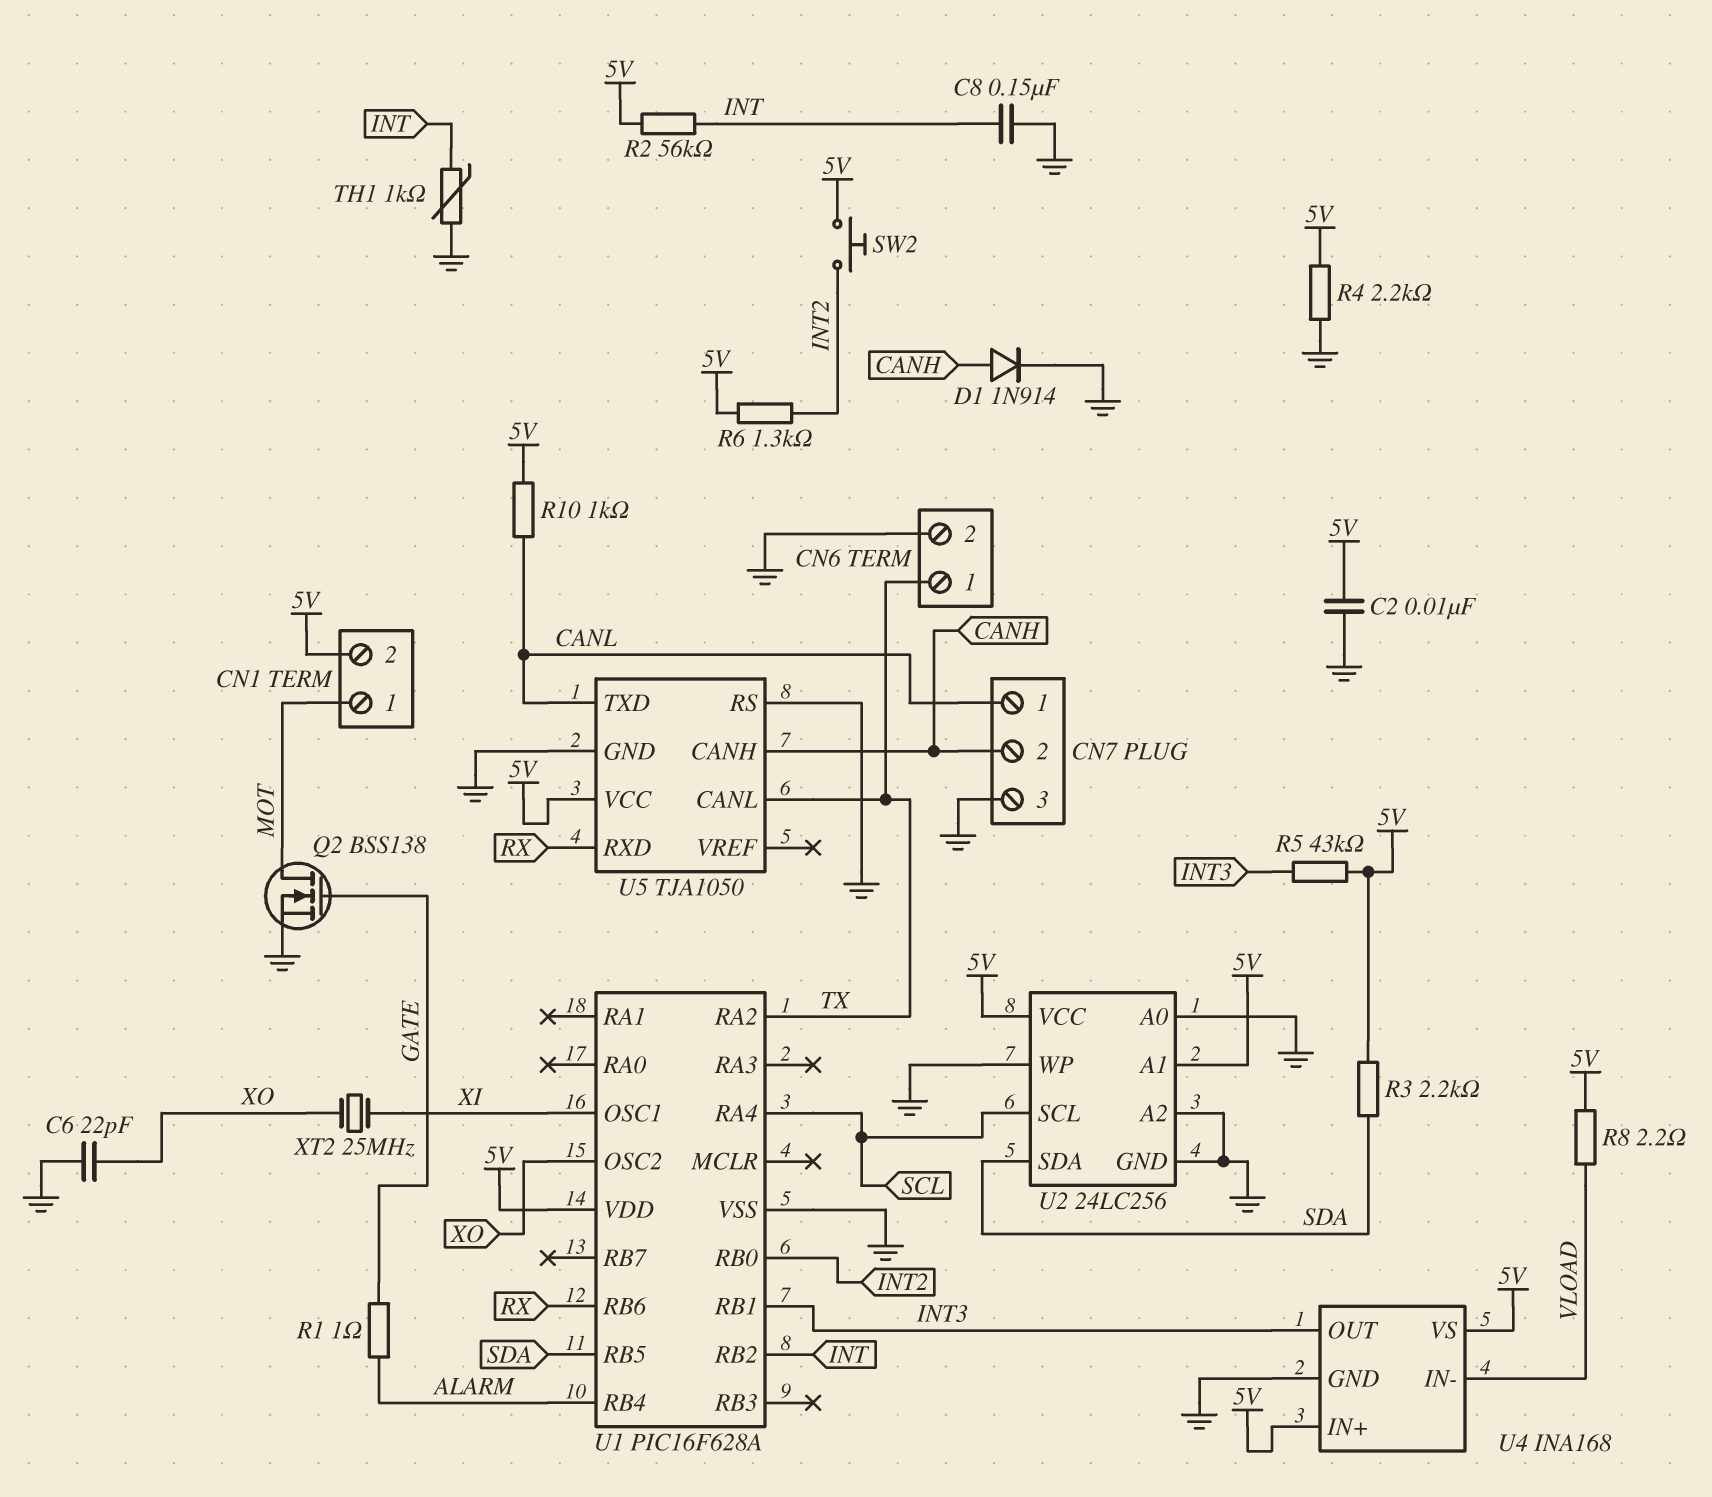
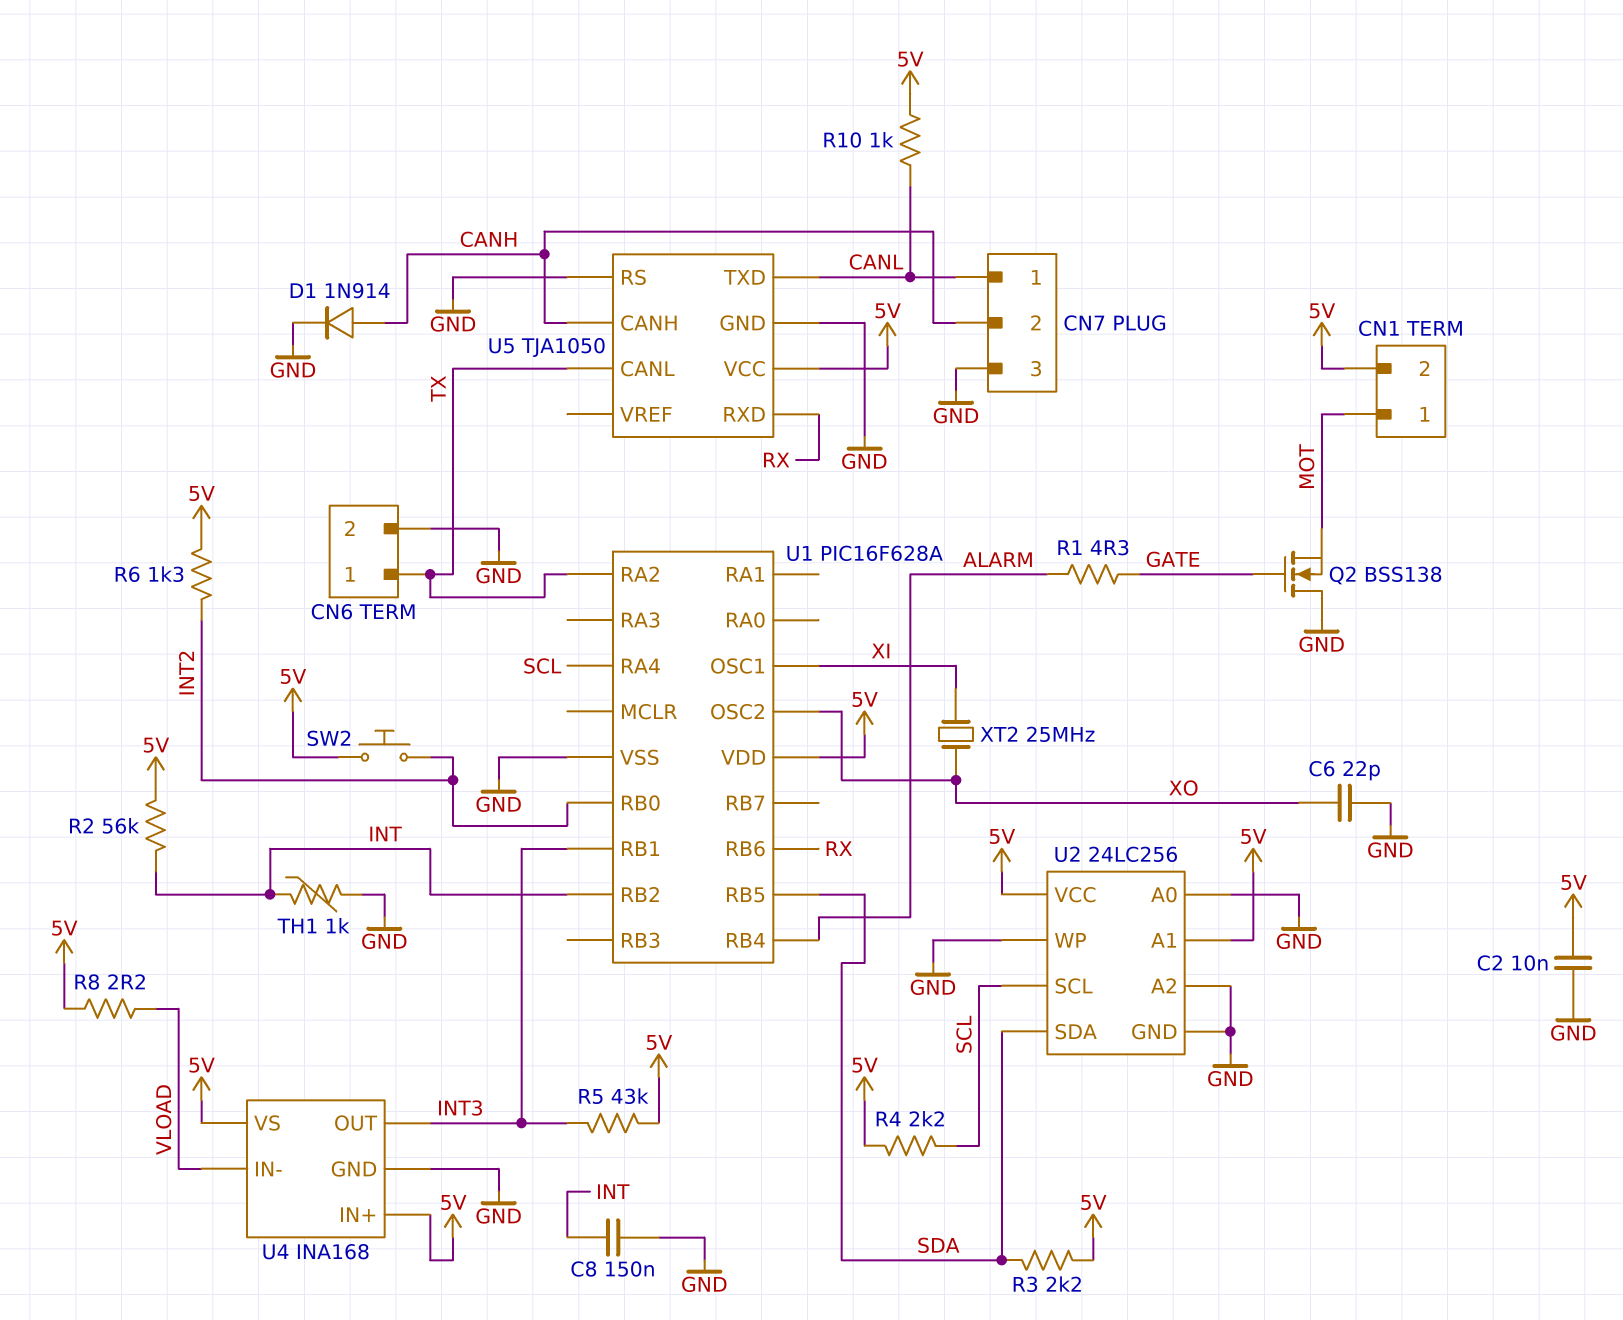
Q2: NMOS BSS138 (G GATE, D MOT, S GND) -> NMOS BSS138 (G GATE, D GND, S MOT)
R1: 1 (ALARM, GATE) -> 4.3 (ALARM, GATE)
R4: 2.2k (5V, GND) -> 2.2k (5V, SCL)

